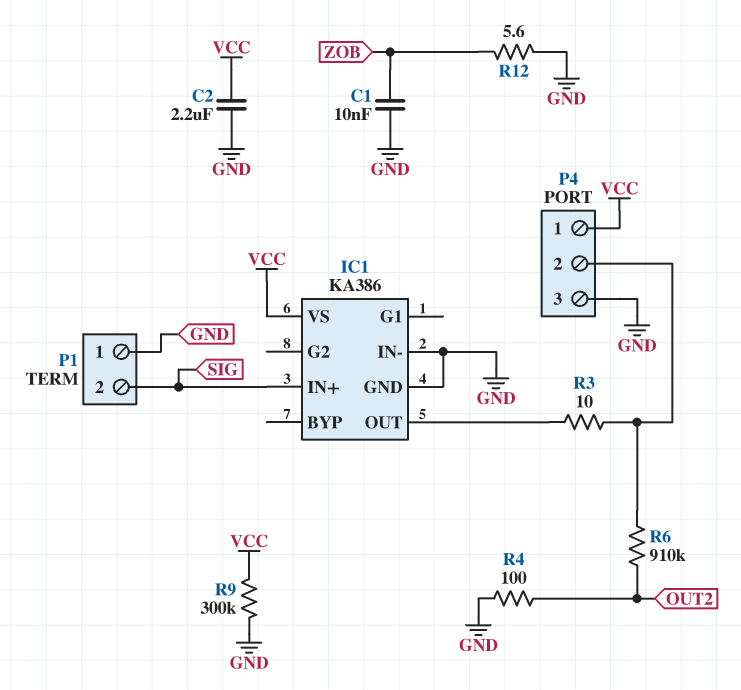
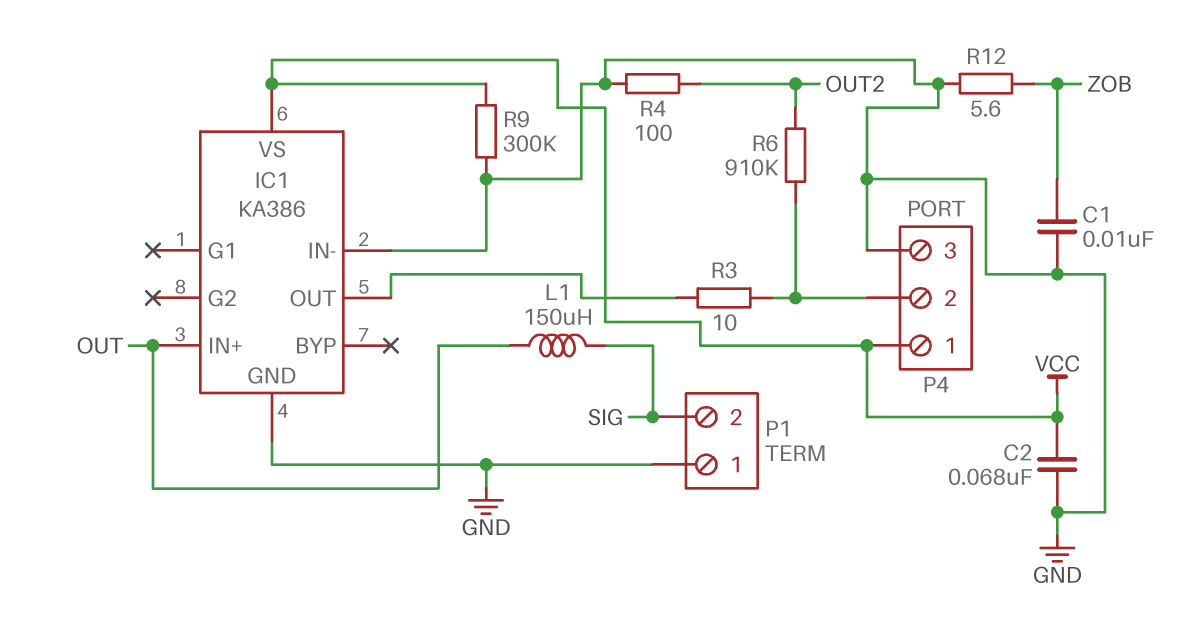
C2: 2.2uF (GND, VCC) -> 68nF (GND, VCC)
IC1 pin IN+: SIG -> OUT
L1: none -> 150uH (OUT, SIG)

